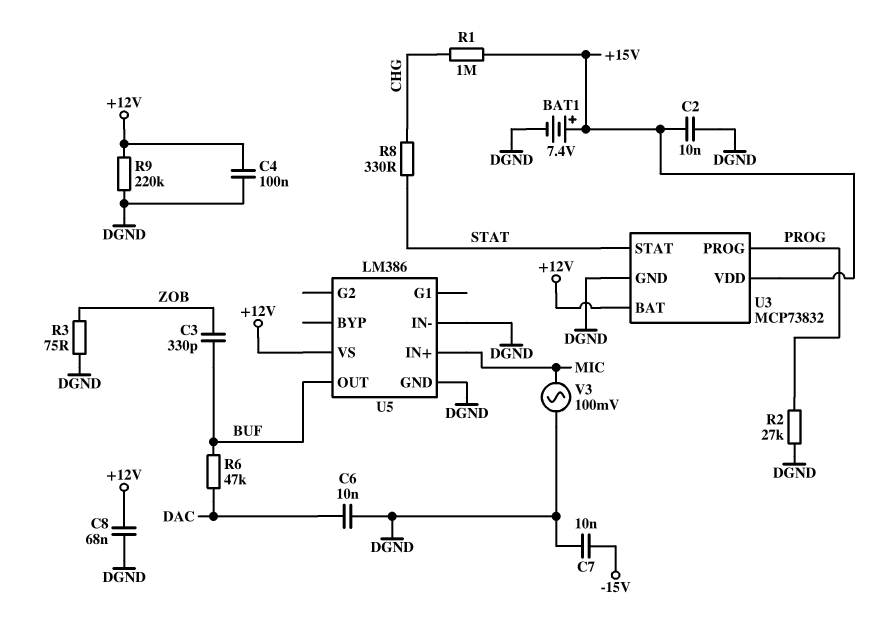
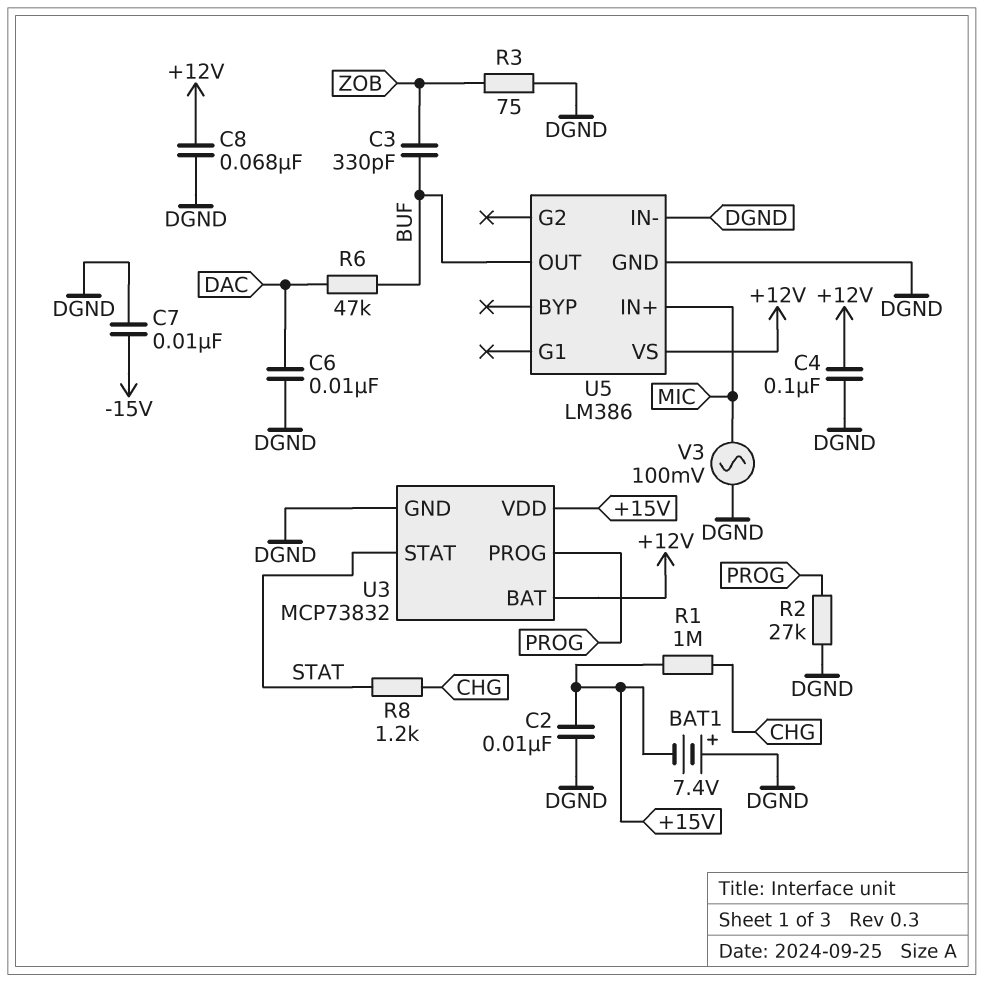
BAT1: 7.4V (plus +15V, minus DGND) -> 7.4V (plus DGND, minus +15V)
R8: 330 (CHG, STAT) -> 1.2k (CHG, STAT)
R9: 220k (+12V, DGND) -> none

